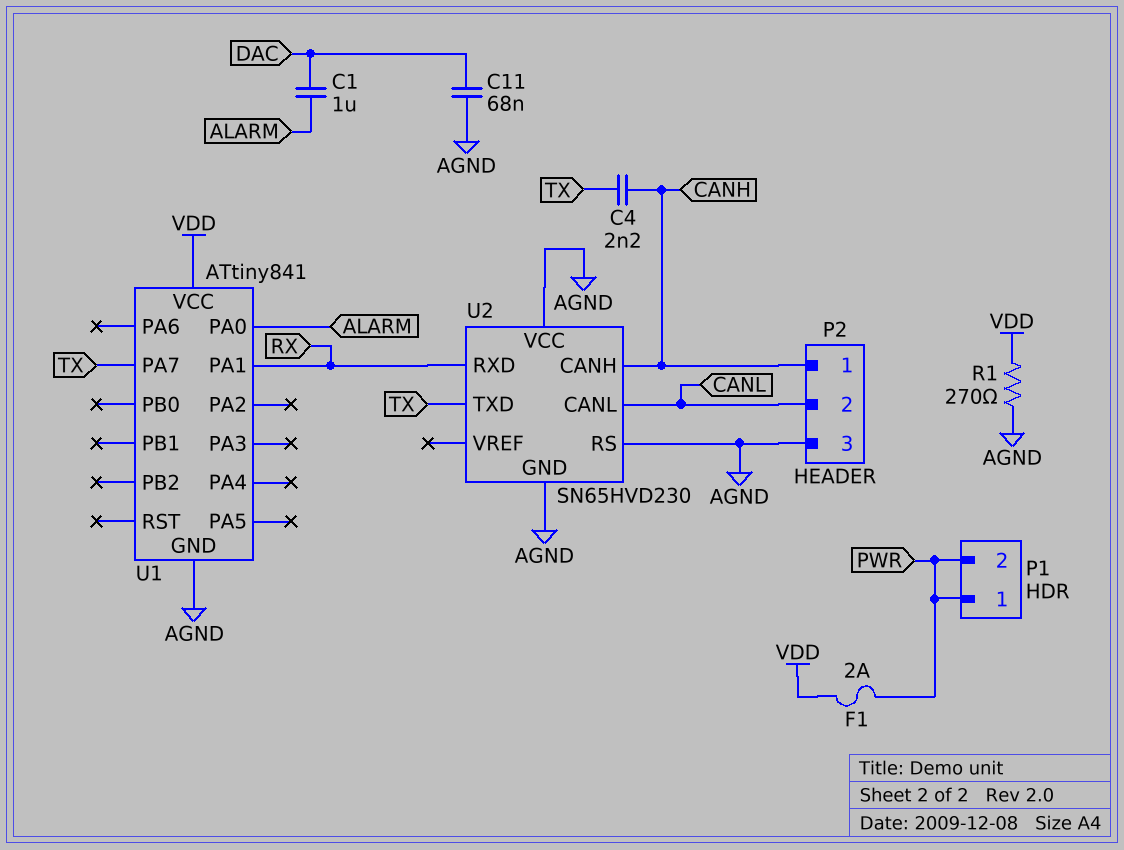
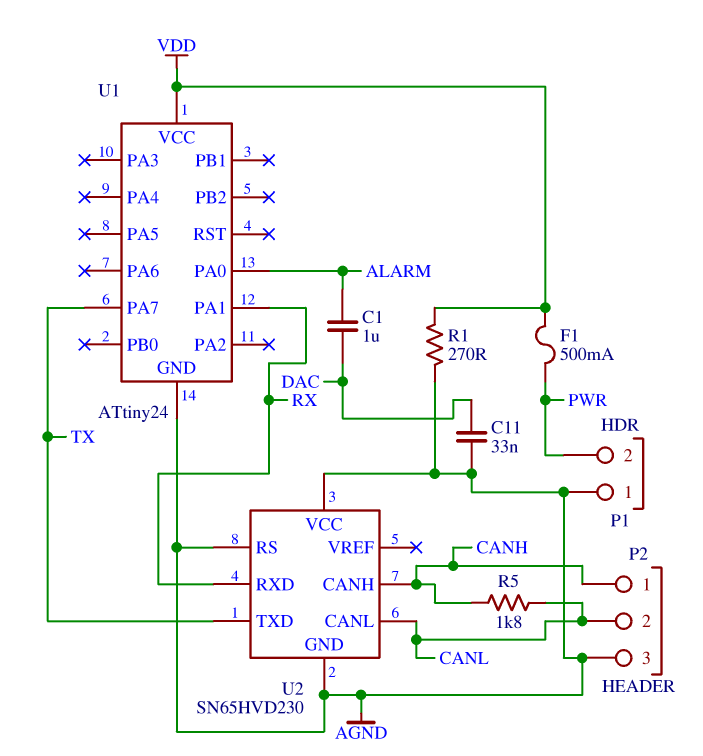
C4: 2.2nF (CANH, TX) -> none
C11: 68nF (AGND, DAC) -> 33nF (AGND, DAC)
F1: 2A (PWR, VDD) -> 500mA (PWR, VDD)
P1 pin 1: PWR -> AGND
R5: none -> 1.8k (CANH, CANL)
U1: ATtiny841 -> ATtiny24

